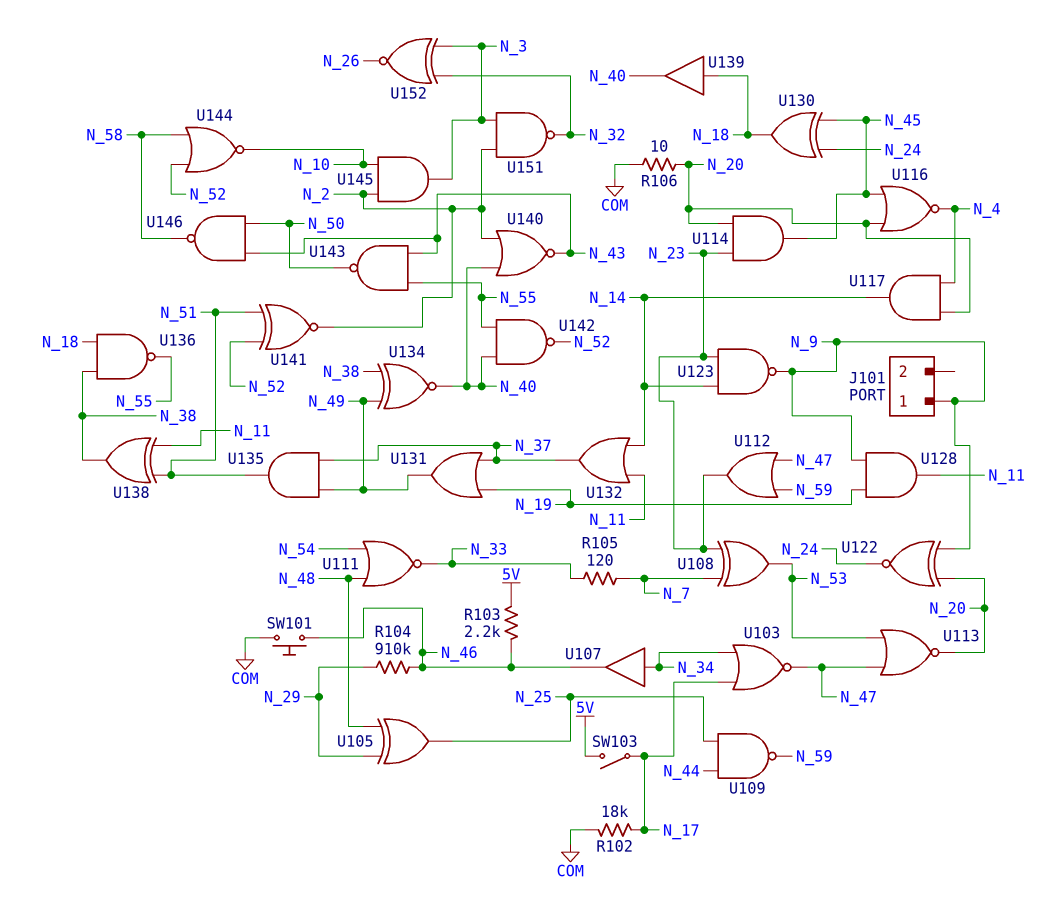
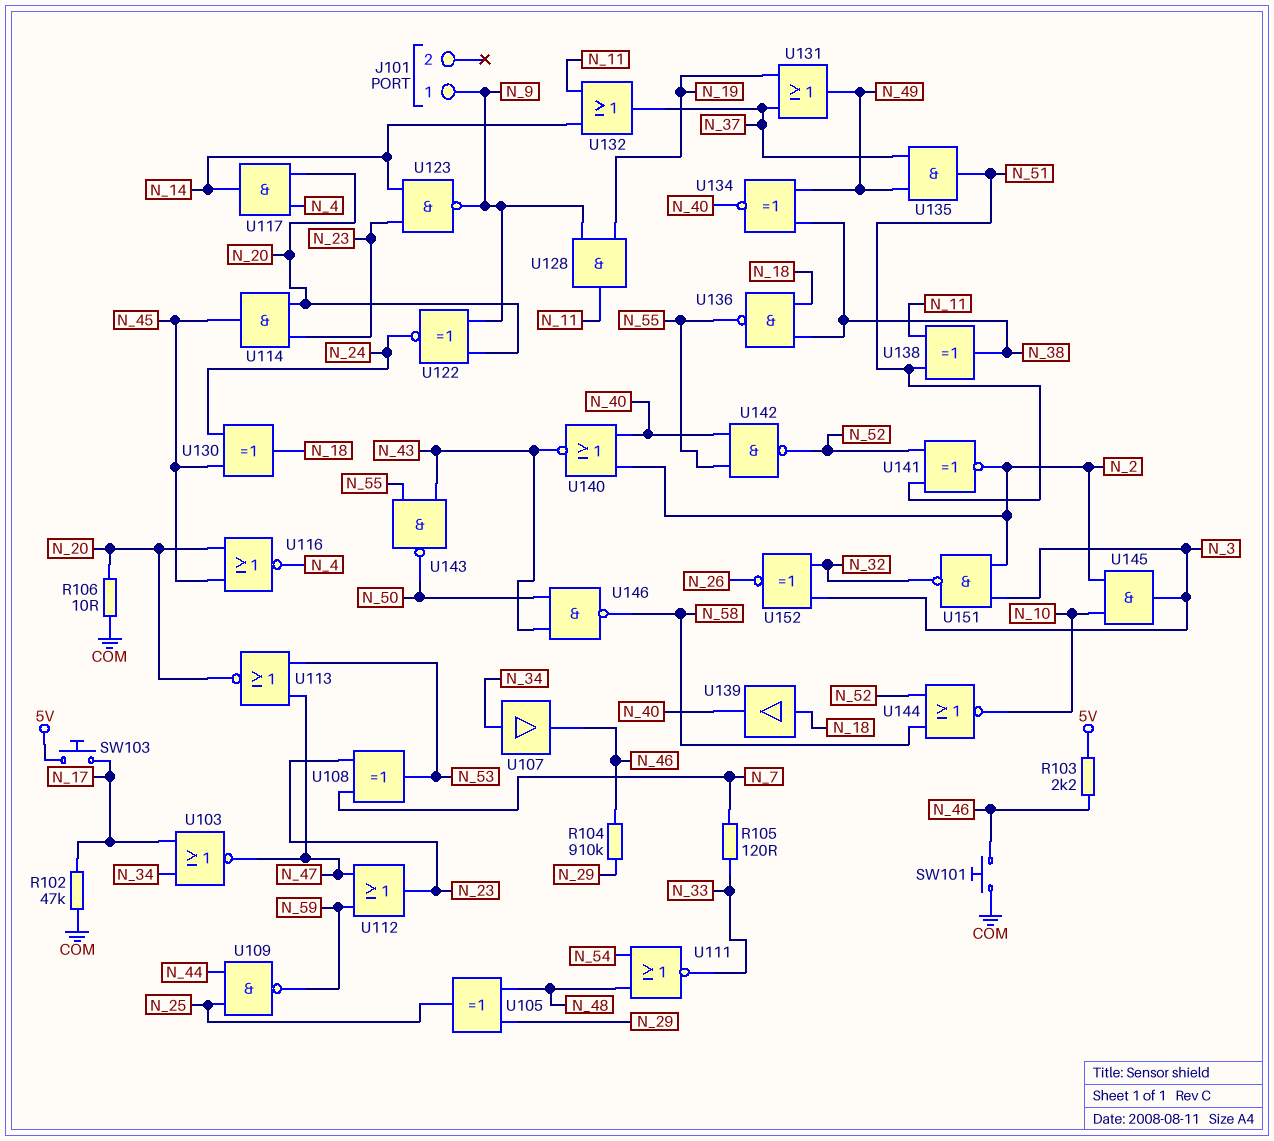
R102: 18k (COM, N_17) -> 47k (COM, N_17)
SW103: switch (5V, N_17) -> button (5V, N_17)

